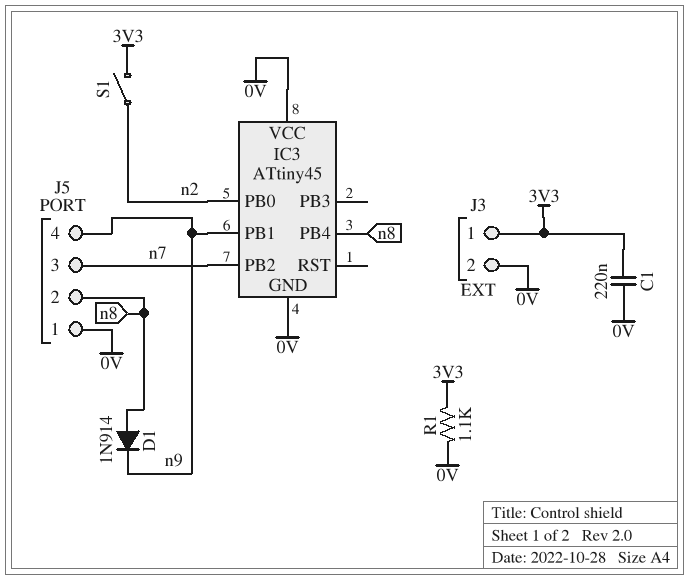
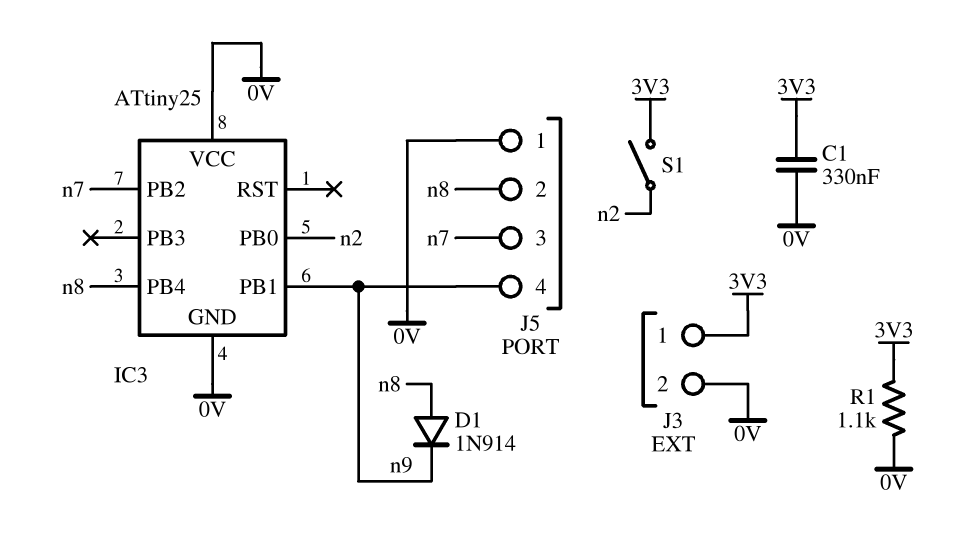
C1: 220nF (0V, 3V3) -> 330nF (0V, 3V3)
IC3: ATtiny45 -> ATtiny25

